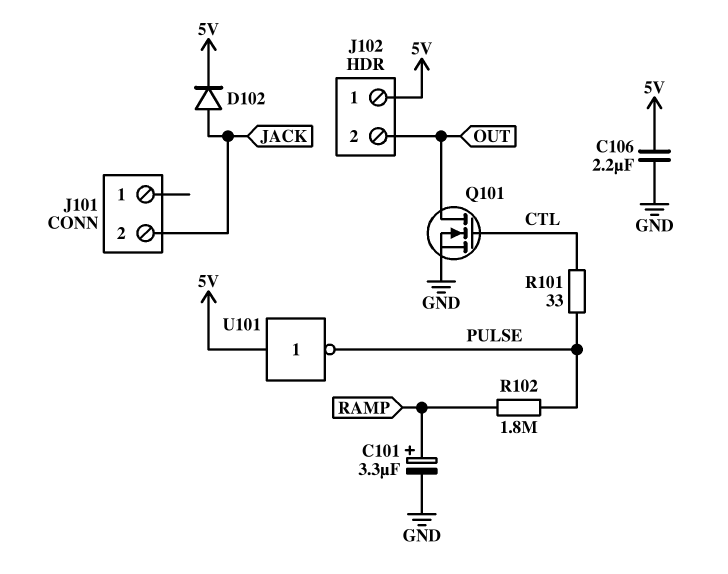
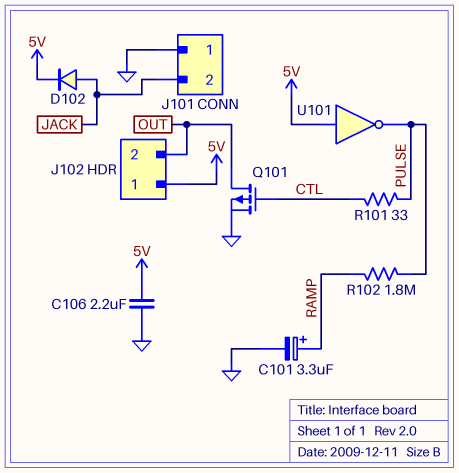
J101 pin 1: none -> GND
Q101: NMOS (G CTL, D OUT, S GND) -> PMOS (G CTL, D OUT, S GND)

